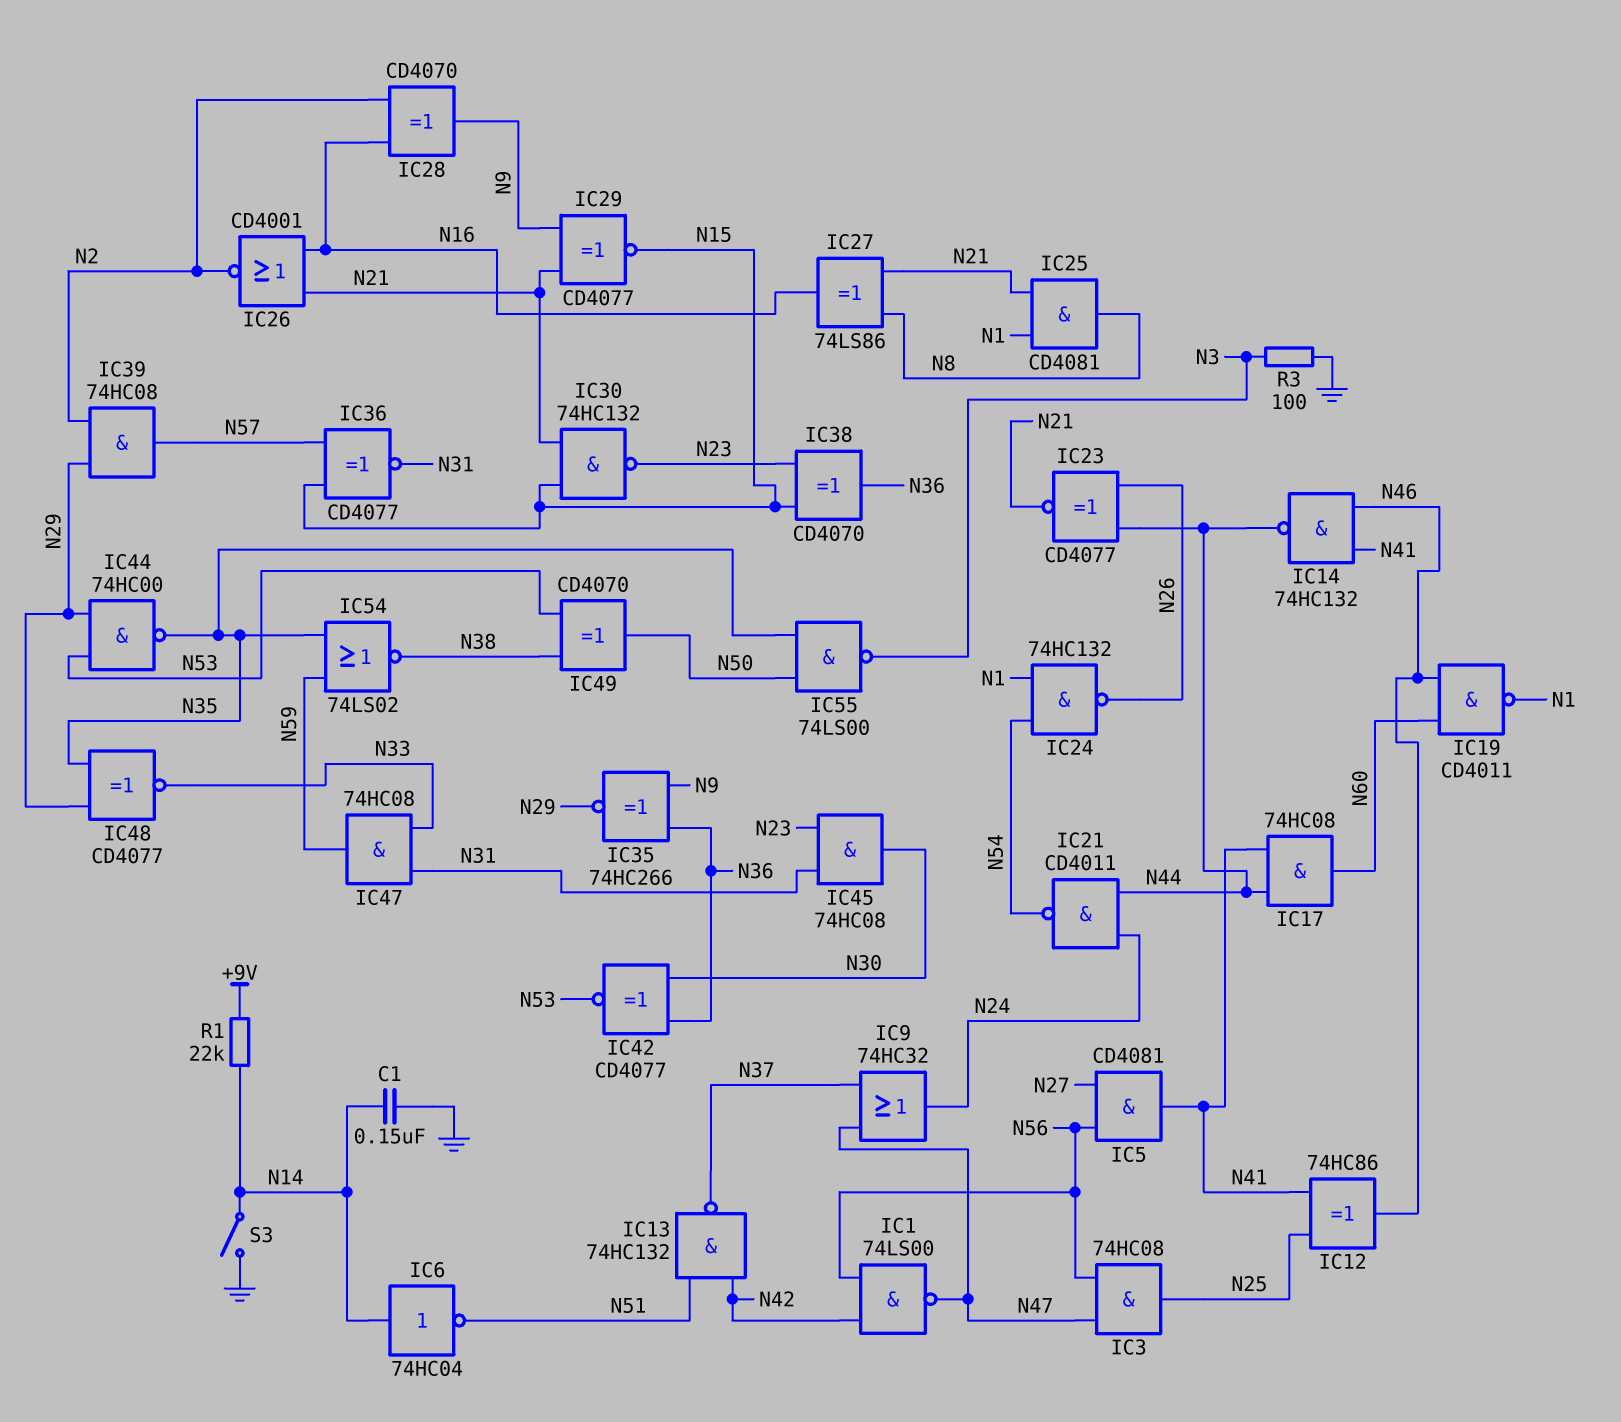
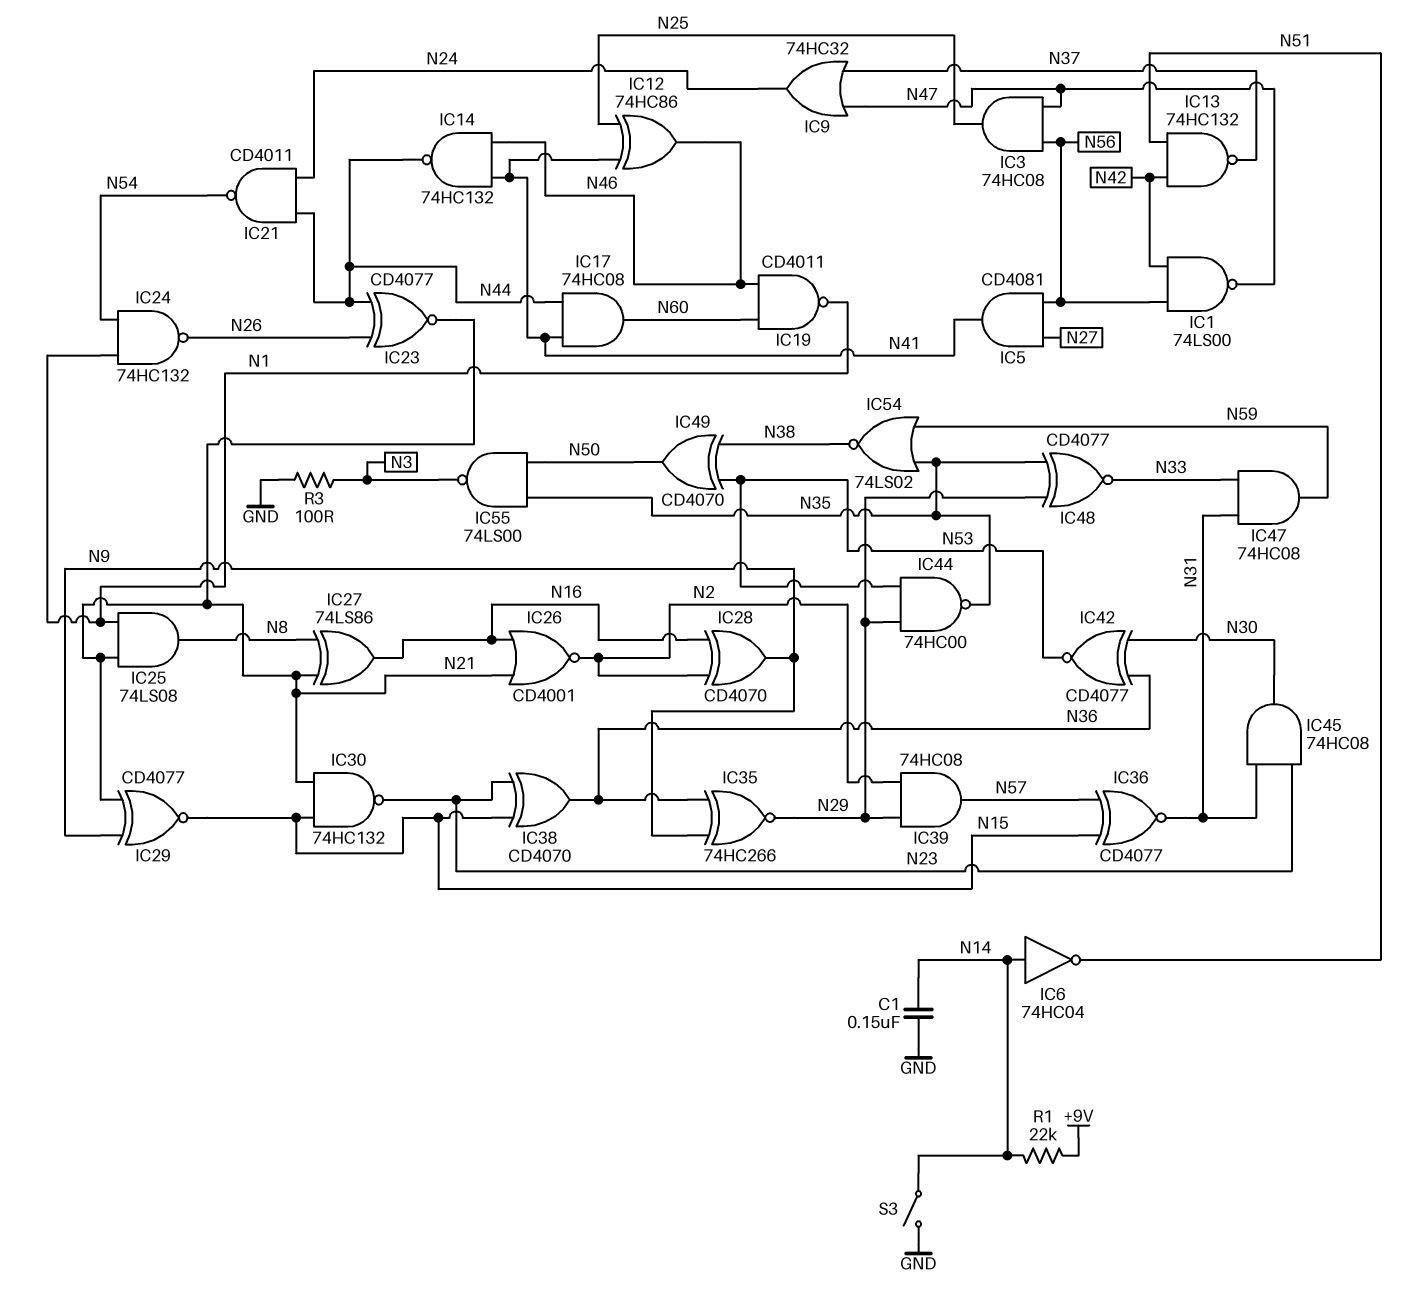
IC25: AND CD4081 (in N1, in N21, out N8) -> AND 74LS08 (in N1, in N21, out N8)

